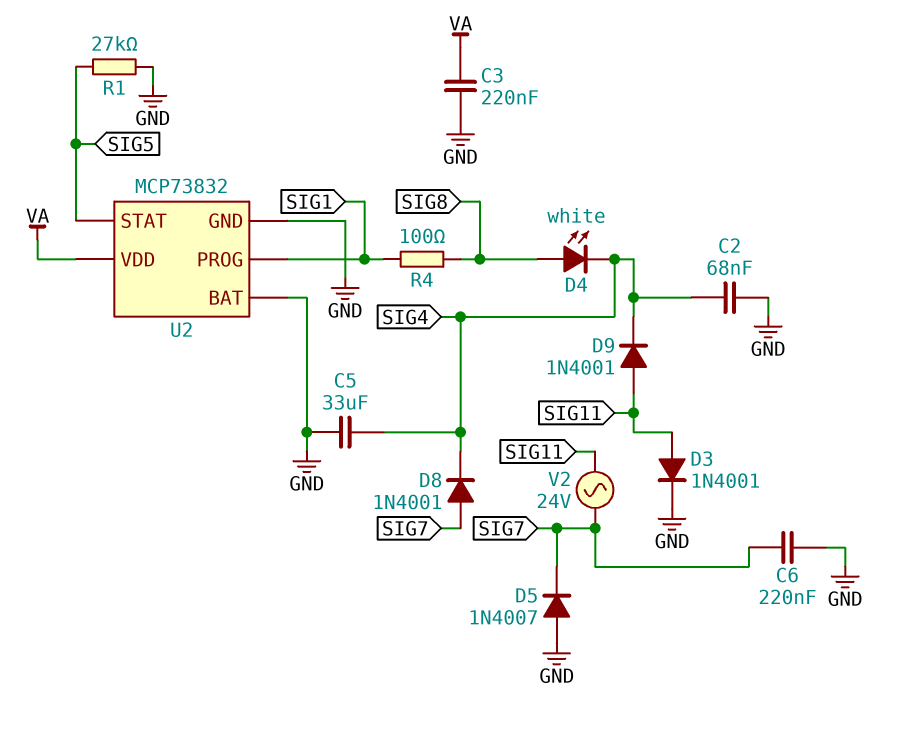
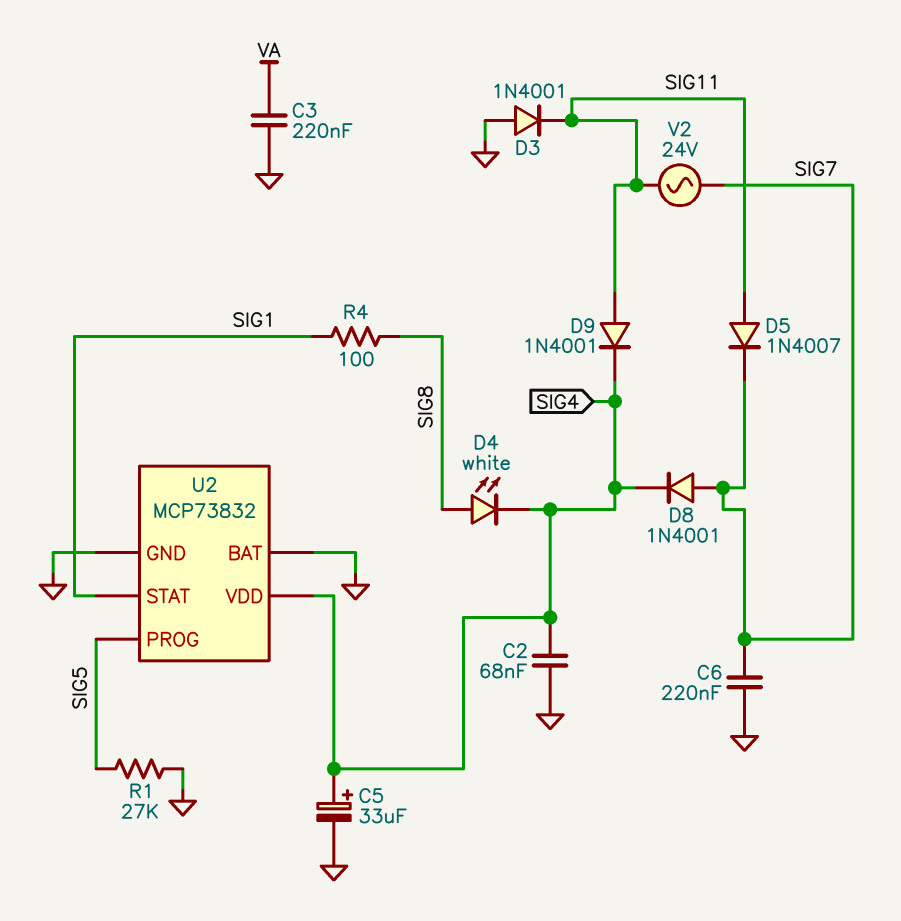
C5: 33uF (GND, SIG4) -> 33uF (plus SIG4, minus GND)
D3: diode 1N4001 (A SIG11, K GND) -> diode 1N4001 (A GND, K SIG11)
D5: diode 1N4007 (A GND, K SIG7) -> diode 1N4007 (A SIG11, K SIG7)
U2 pin PROG: SIG1 -> SIG5
U2 pin STAT: SIG5 -> SIG1
U2 pin VDD: VA -> SIG4

